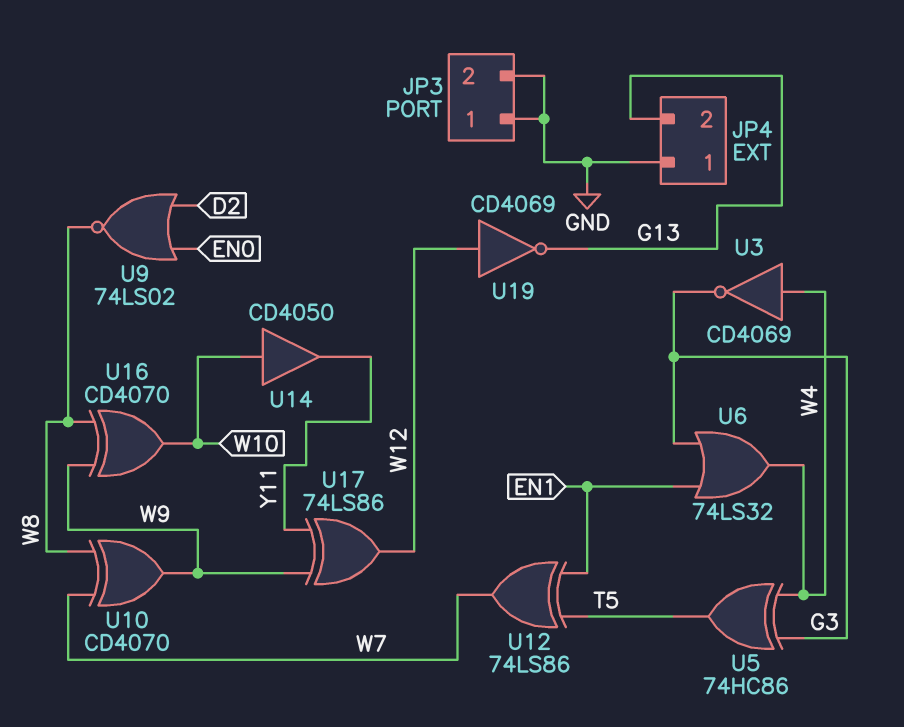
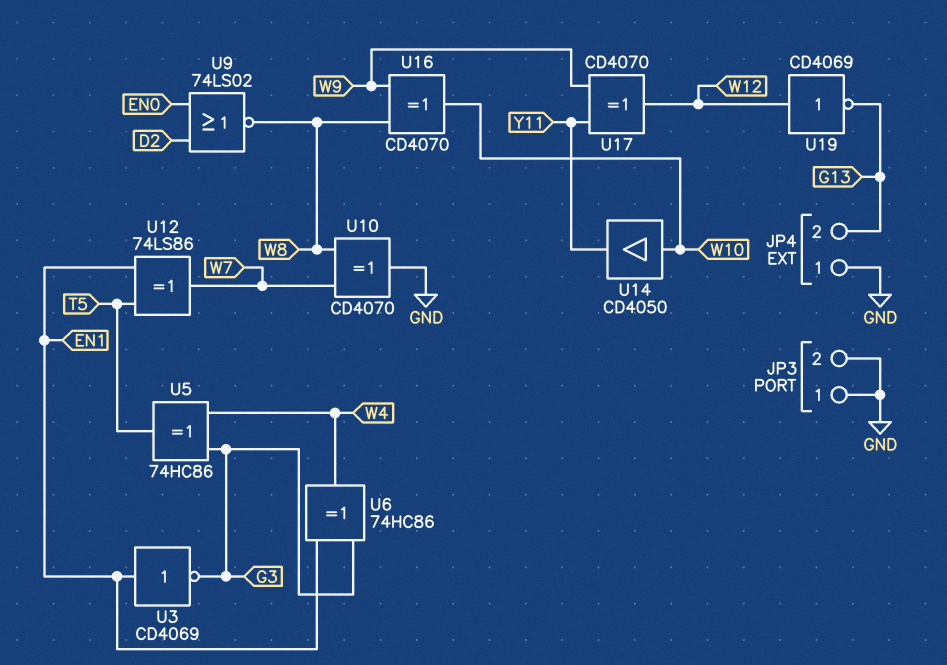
U3: NOT CD4069 (in W4, out G3) -> NOT CD4069 (in EN1, out G3)
U6: OR 74LS32 (in EN1, in G3, out W4) -> XOR 74HC86 (in EN1, in G3, out W4)
U10: XOR CD4070 (in W7, in W8, out W9) -> XOR CD4070 (in W7, in W8, out GND)
U17: XOR 74LS86 (in W9, in Y11, out W12) -> XOR CD4070 (in W9, in Y11, out W12)

